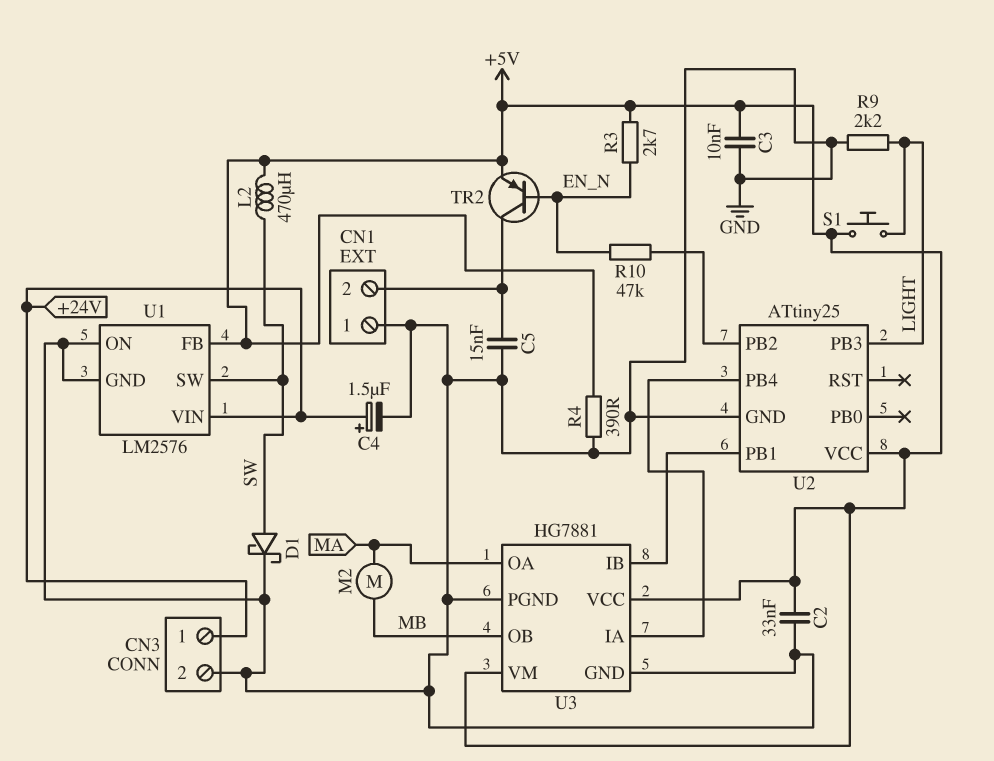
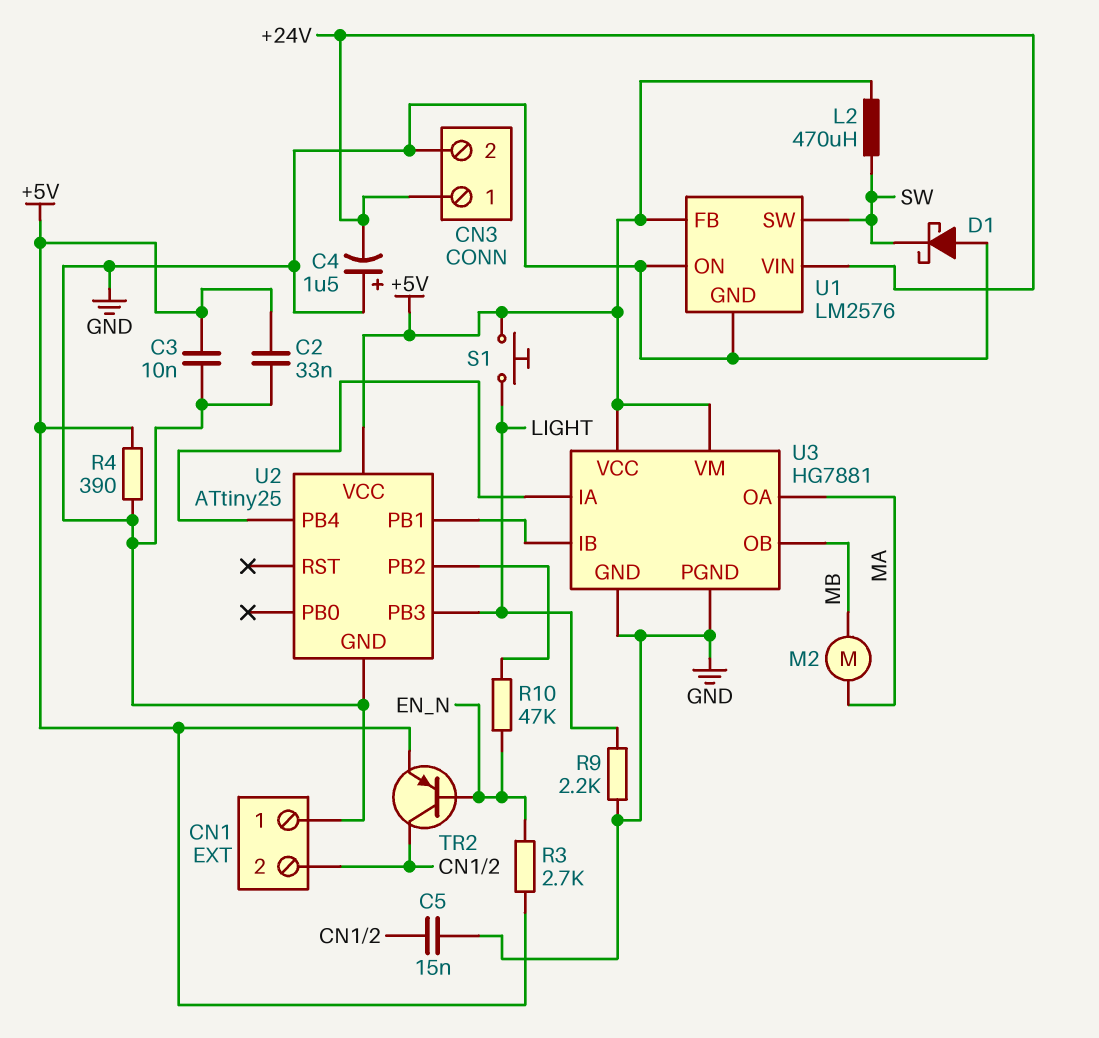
C4: 1.5uF (plus +24V, minus GND) -> 1.5uF (plus GND, minus +24V)
D1: schottky (A SW, K GND) -> schottky (A GND, K SW)

